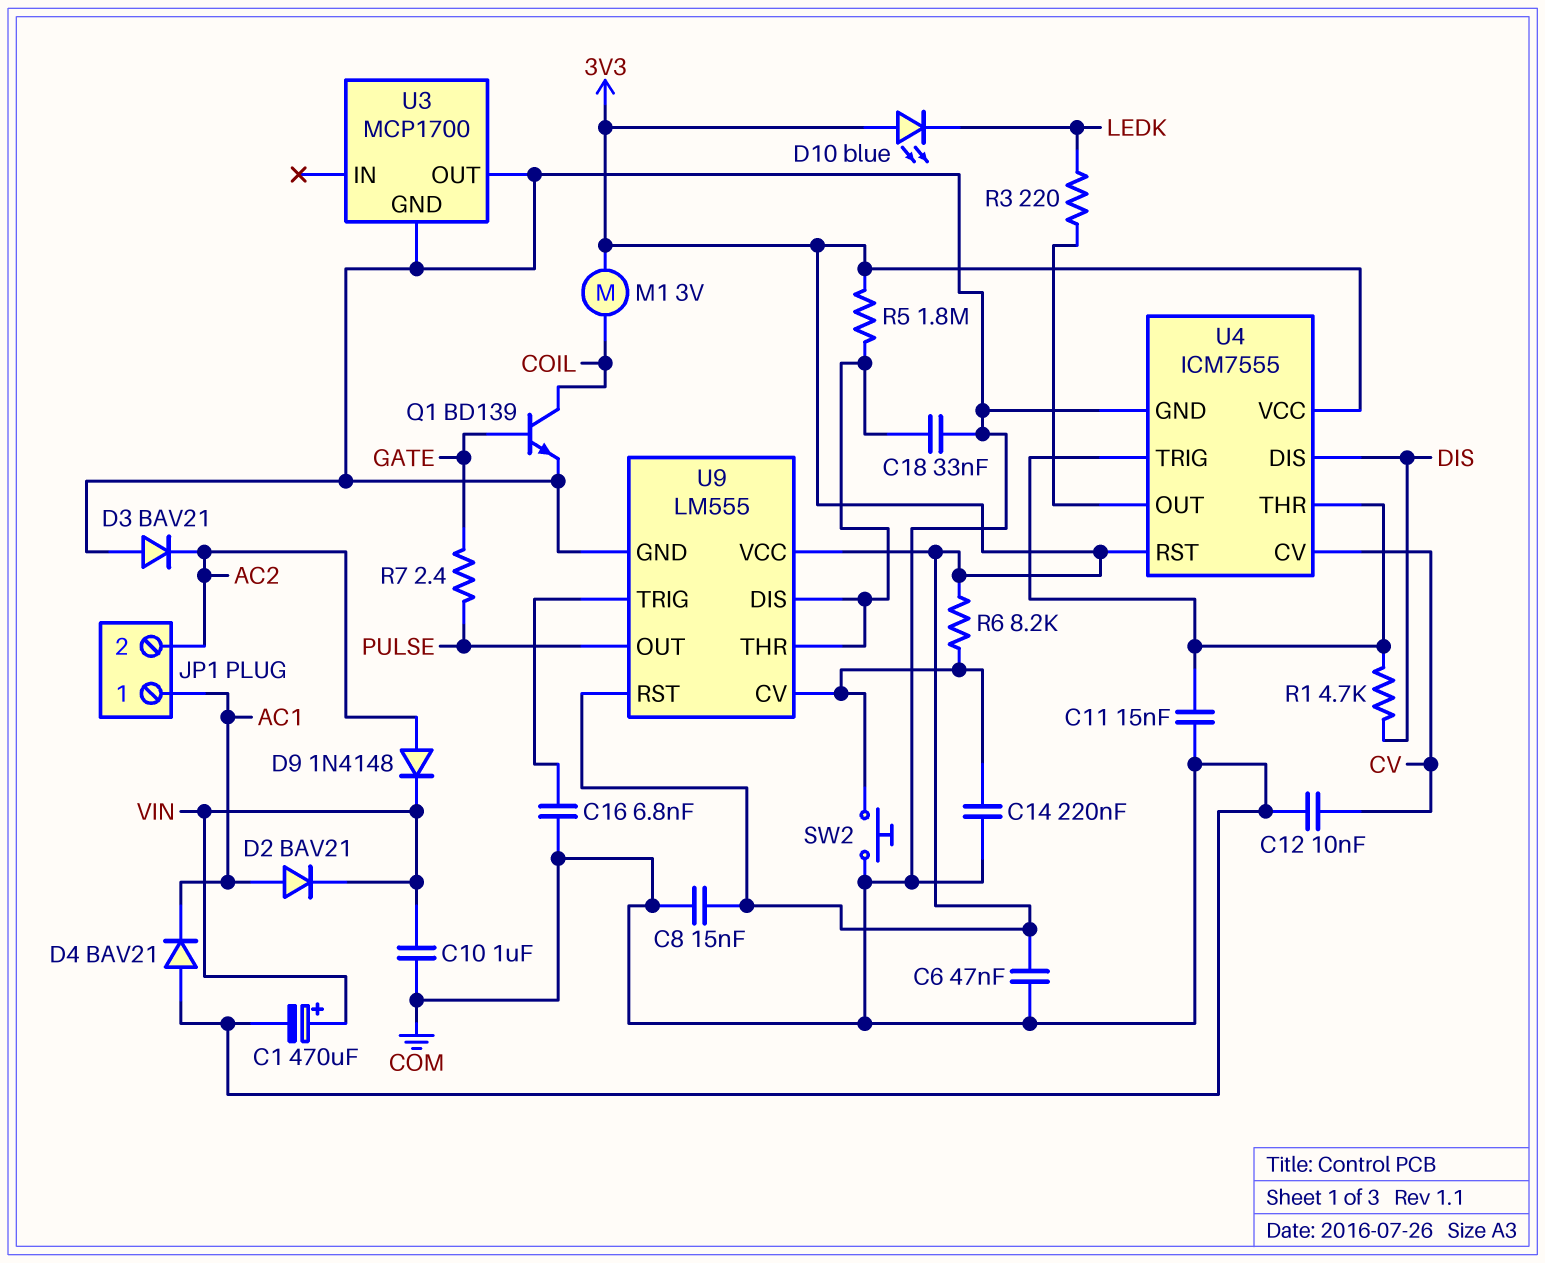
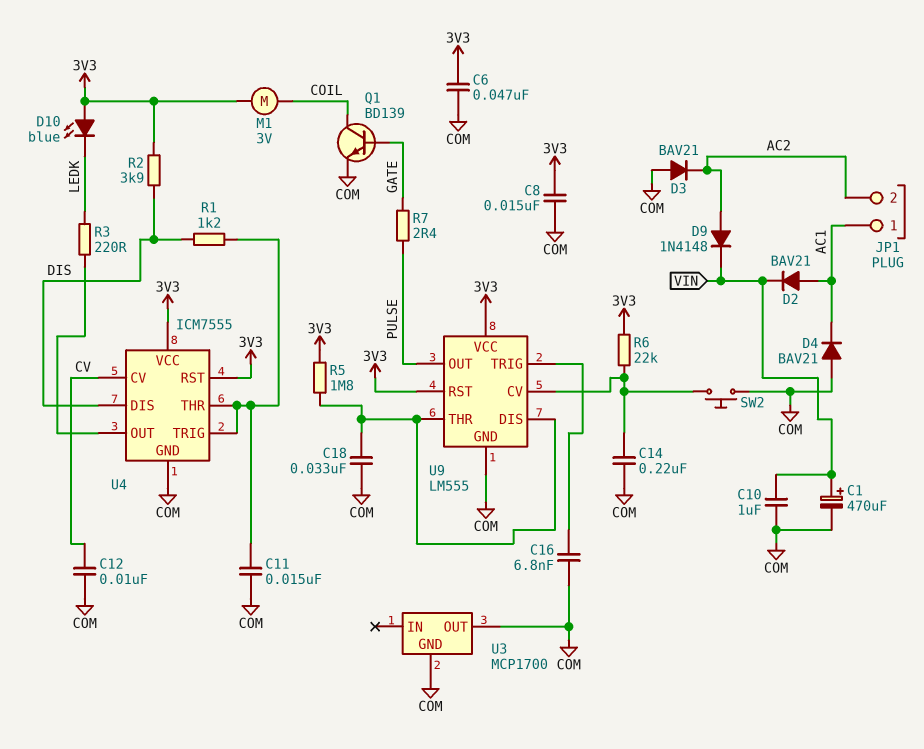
R1: 4.7k (DIS, U4/THR) -> 1.2k (DIS, U4/THR)
R2: none -> 3.9k (3V3, DIS)
R6: 8.2k (3V3, U9/CV) -> 22k (3V3, U9/CV)

